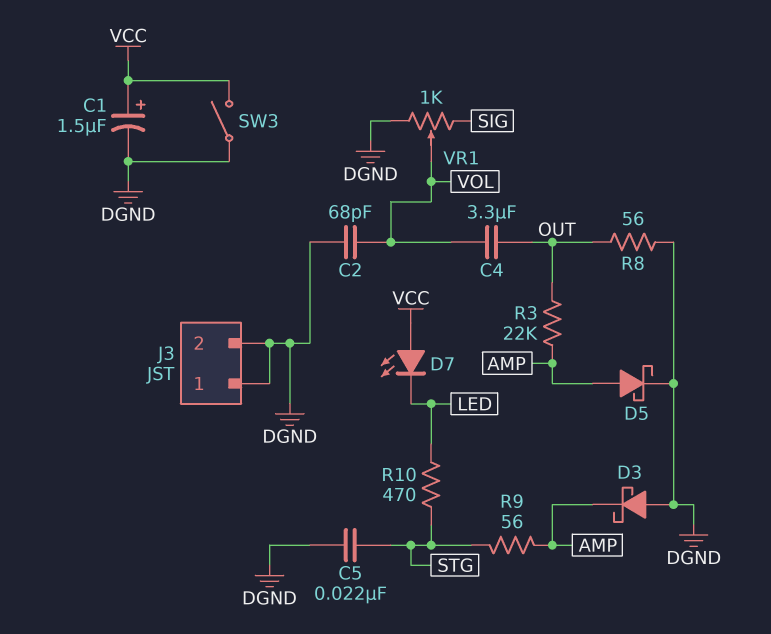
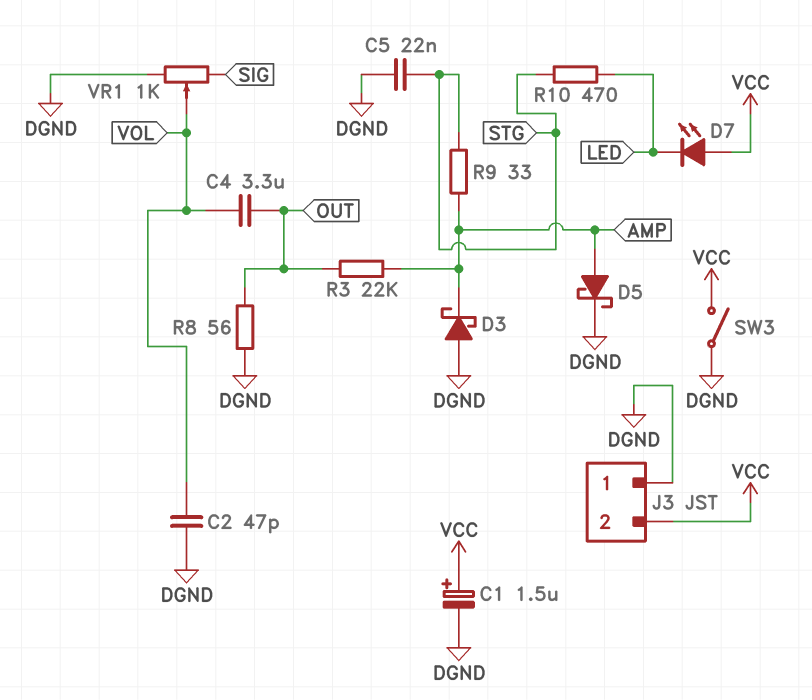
C2: 68pF (DGND, VOL) -> 47pF (DGND, VOL)
J3 pin 2: DGND -> VCC
R9: 56 (AMP, STG) -> 33 (AMP, STG)

